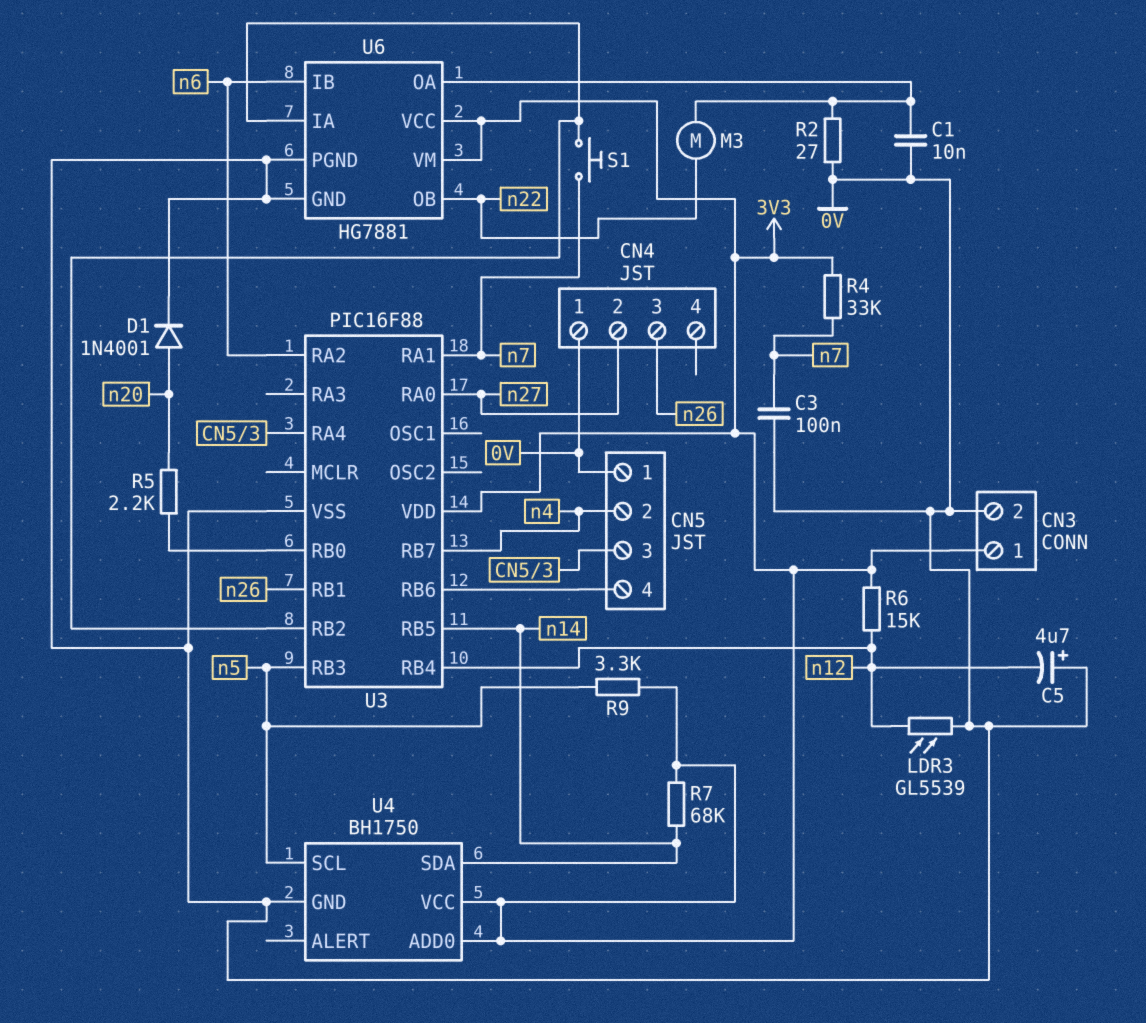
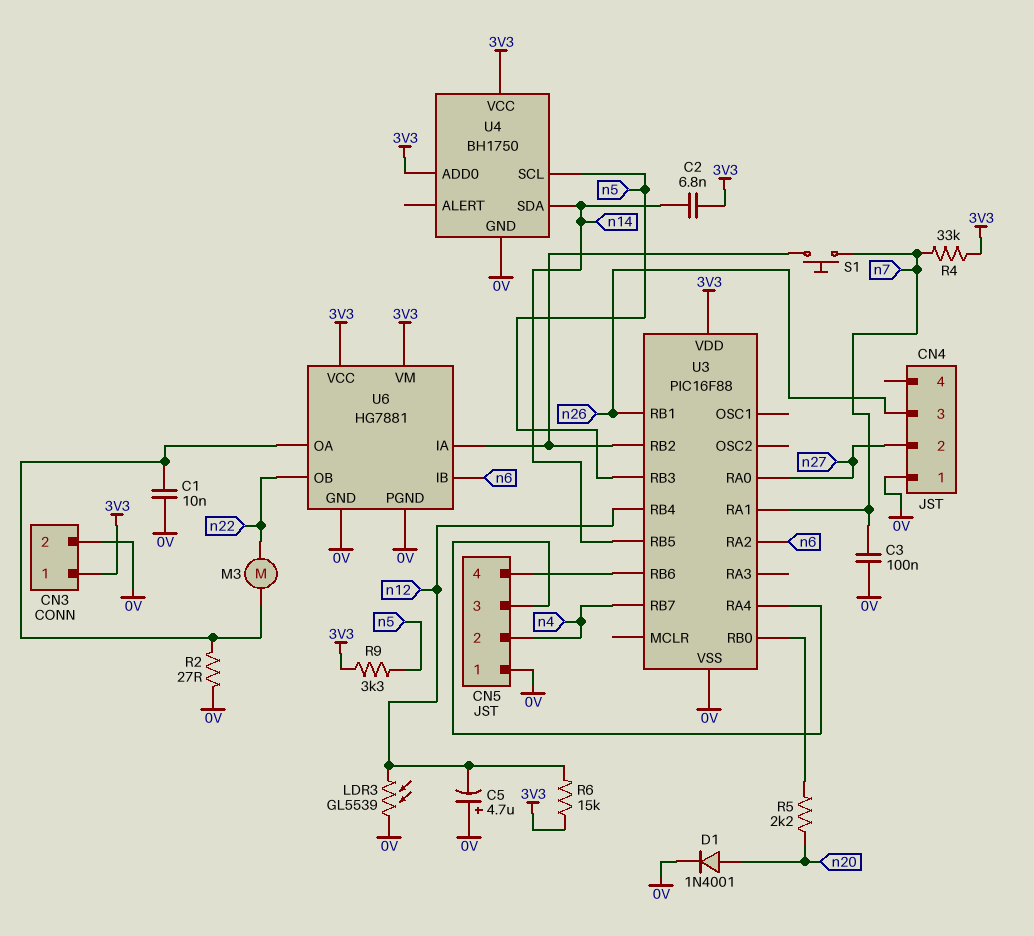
C2: none -> 6.8nF (3V3, n14)
R7: 68k (3V3, n14) -> none

